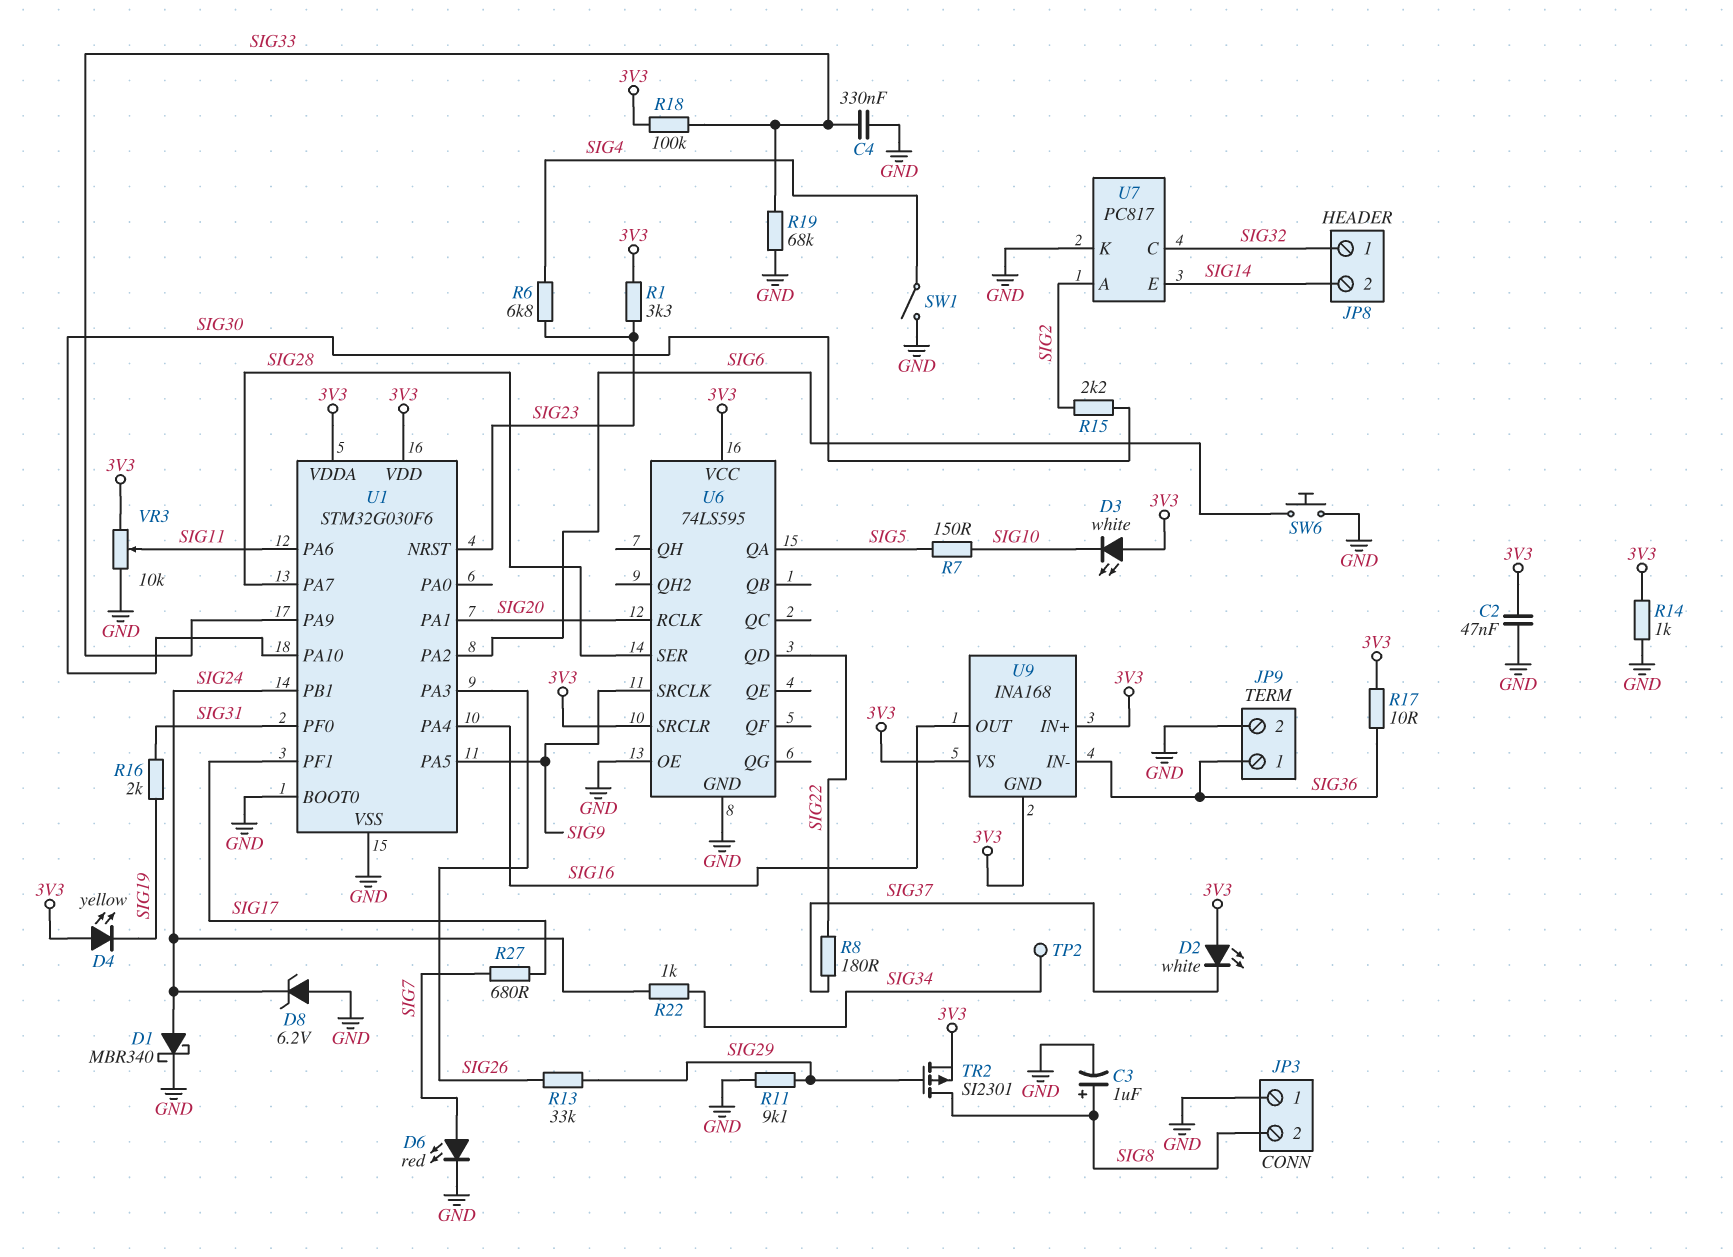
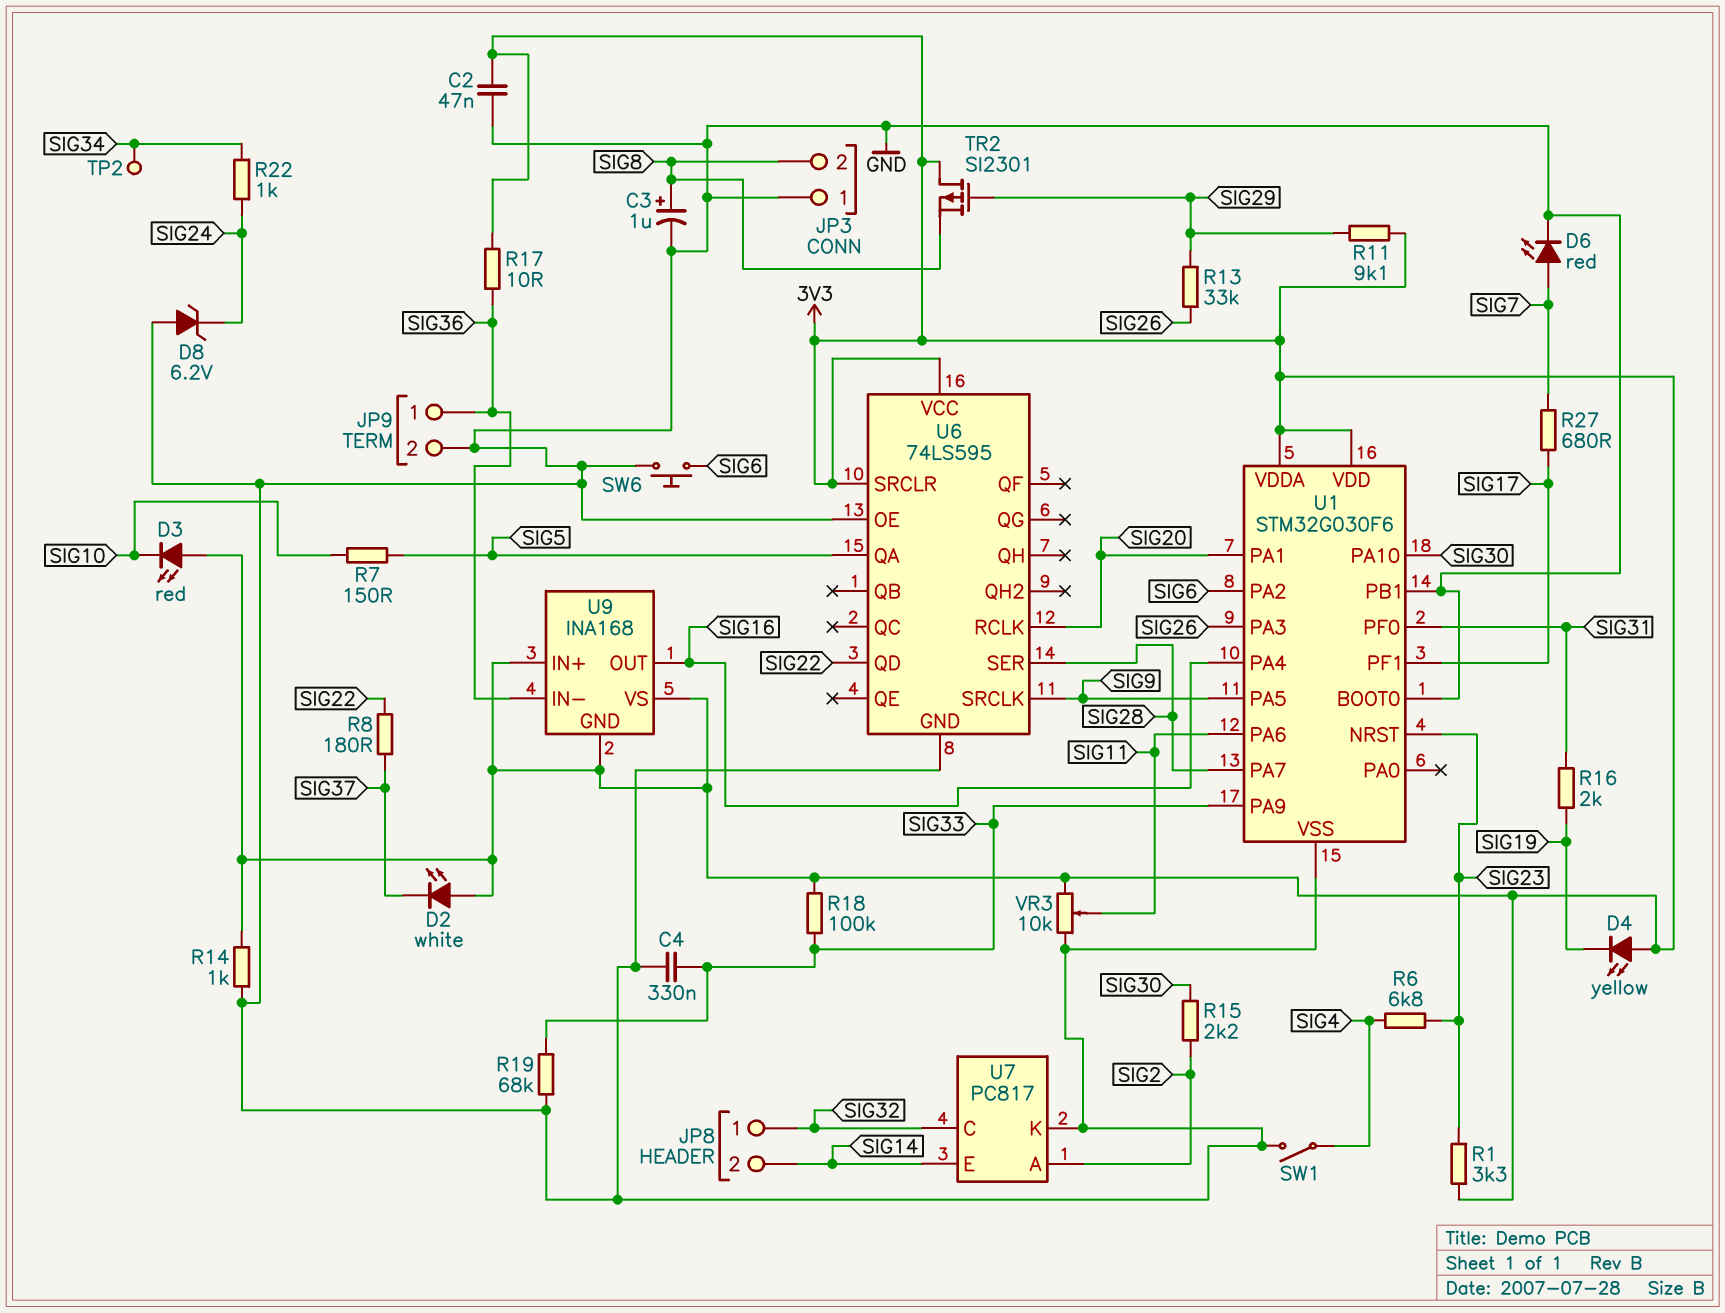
D1: schottky MBR340 (A SIG24, K GND) -> none
D3: LED white (A 3V3, K SIG10) -> LED red (A 3V3, K SIG10)
R11: 9.1k (GND, SIG29) -> 9.1k (3V3, SIG29)
TR2: PMOS SI2301 (G SIG29, D SIG8, S 3V3) -> PMOS SI2301 (G SIG29, D 3V3, S SIG8)
U1 pin PB1: SIG24 -> GND

